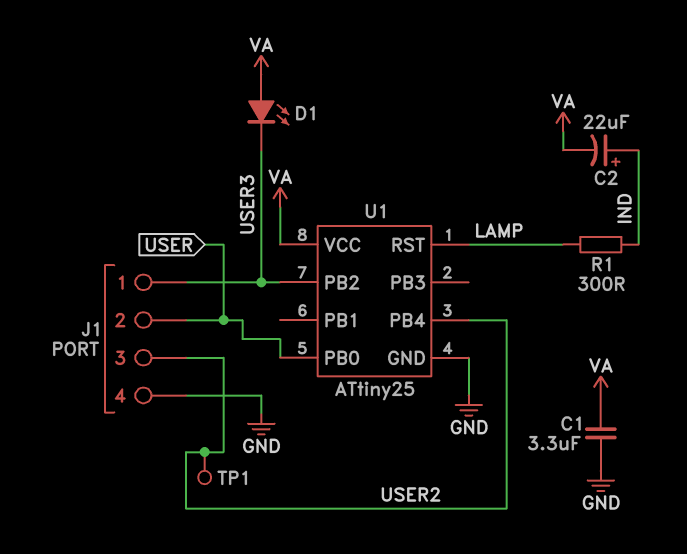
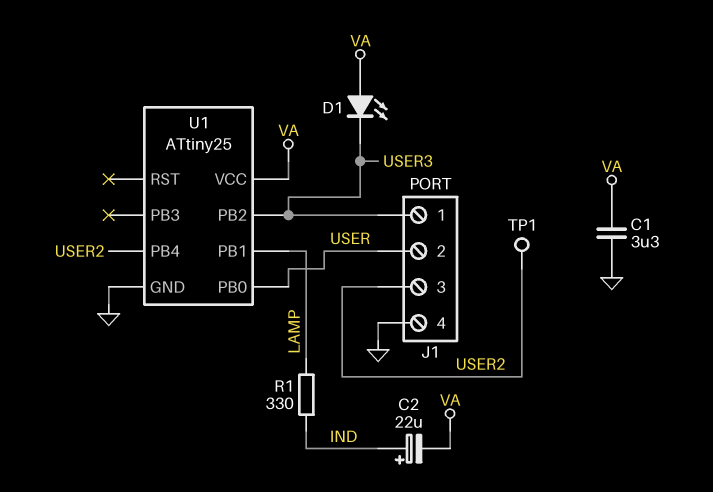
R1: 300 (IND, LAMP) -> 330 (IND, LAMP)
U1 pin PB1: none -> LAMP
U1 pin RST: LAMP -> none

